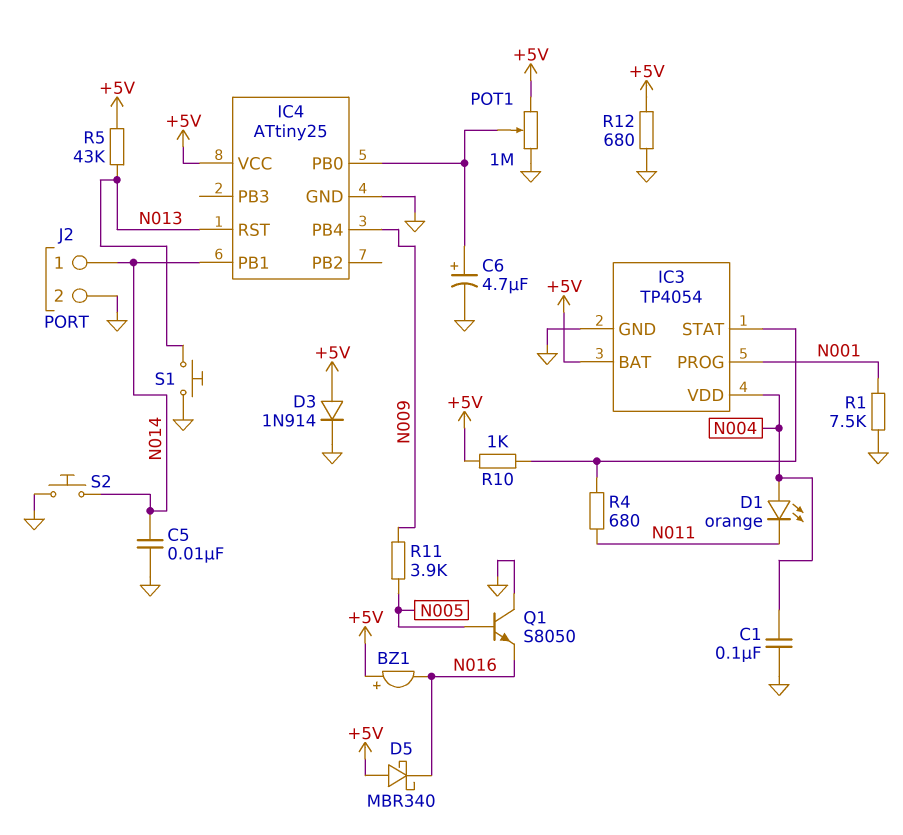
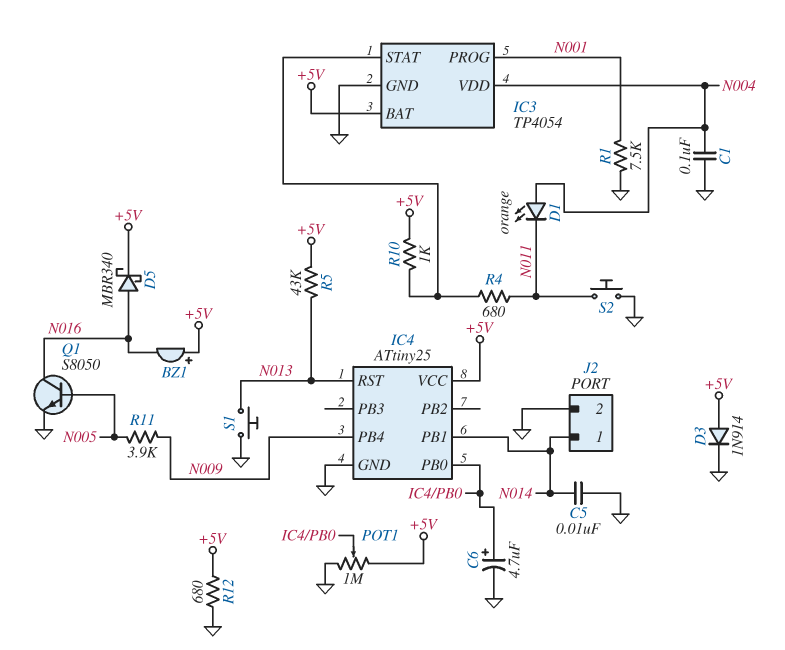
D5: schottky MBR340 (A +5V, K N016) -> schottky MBR340 (A N016, K +5V)
Q1: NPN S8050 (B N005, C GND, E N016) -> NPN S8050 (B N005, C N016, E GND)
S2: button (GND, N014) -> button (GND, N011)

